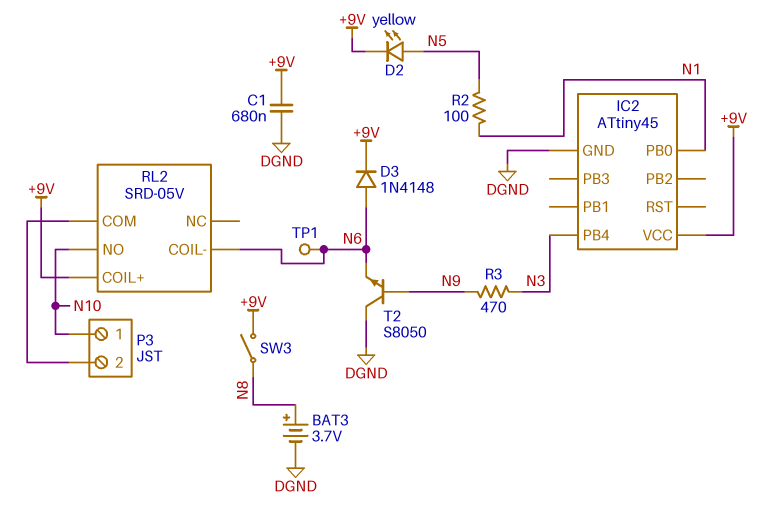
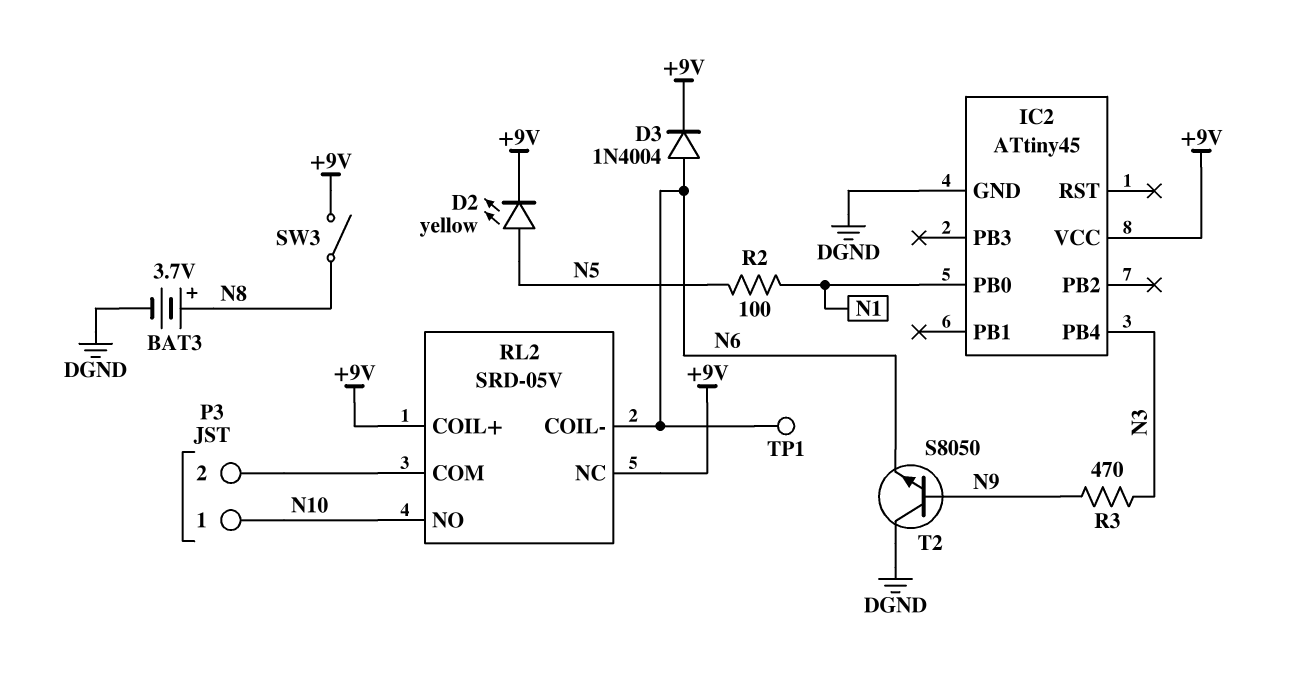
C1: 680nF (+9V, DGND) -> none
D3: diode 1N4148 (A N6, K +9V) -> diode 1N4004 (A N6, K +9V)
RL2 pin NC: none -> +9V

